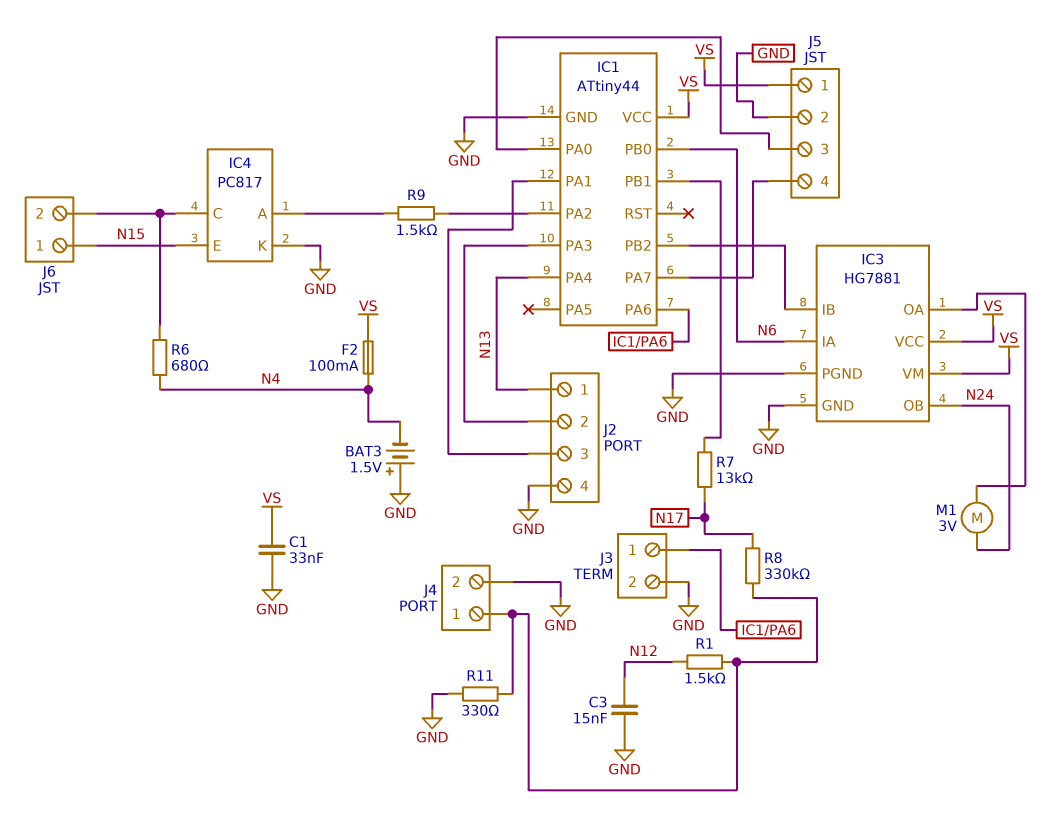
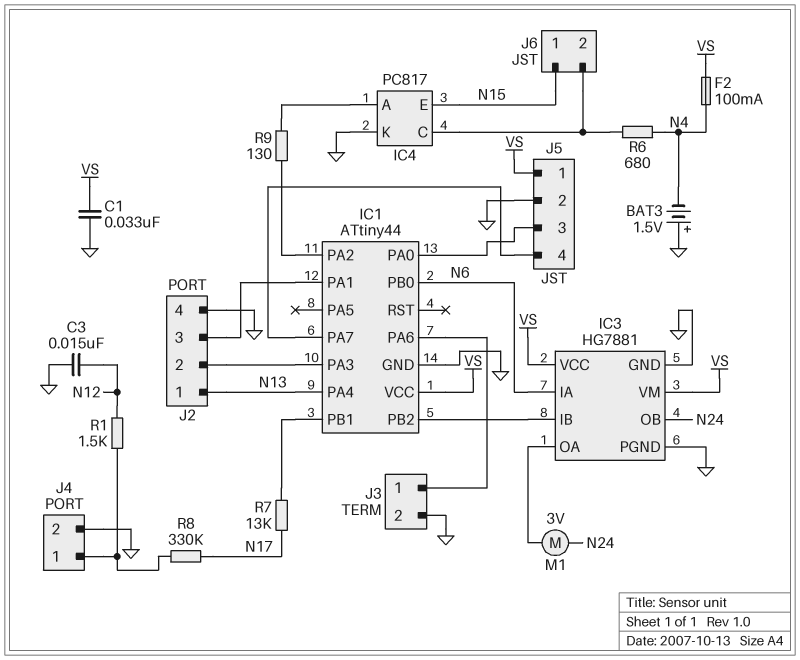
R9: 1.5k (IC1/PA2, IC4/A) -> 130 (IC1/PA2, IC4/A)
R11: 330 (GND, J4/1) -> none

